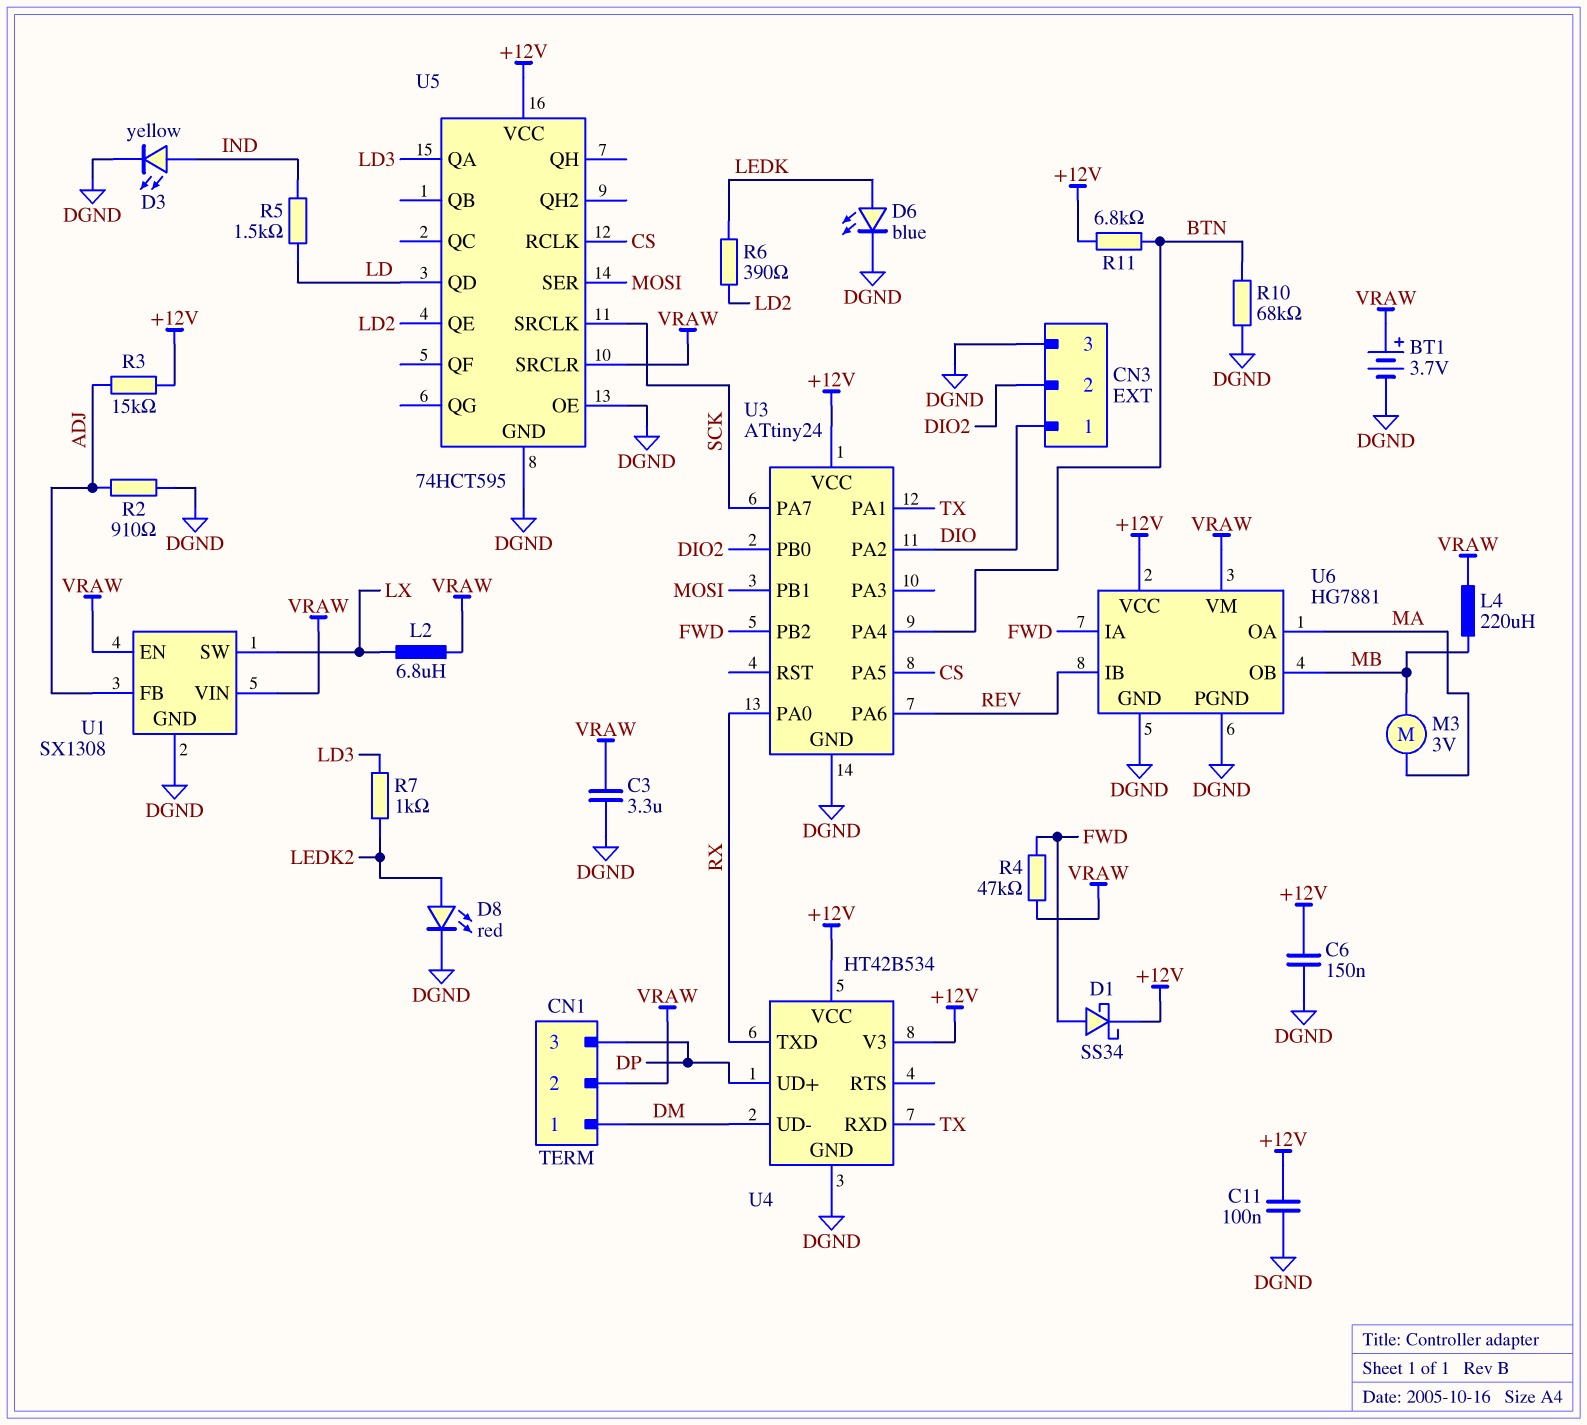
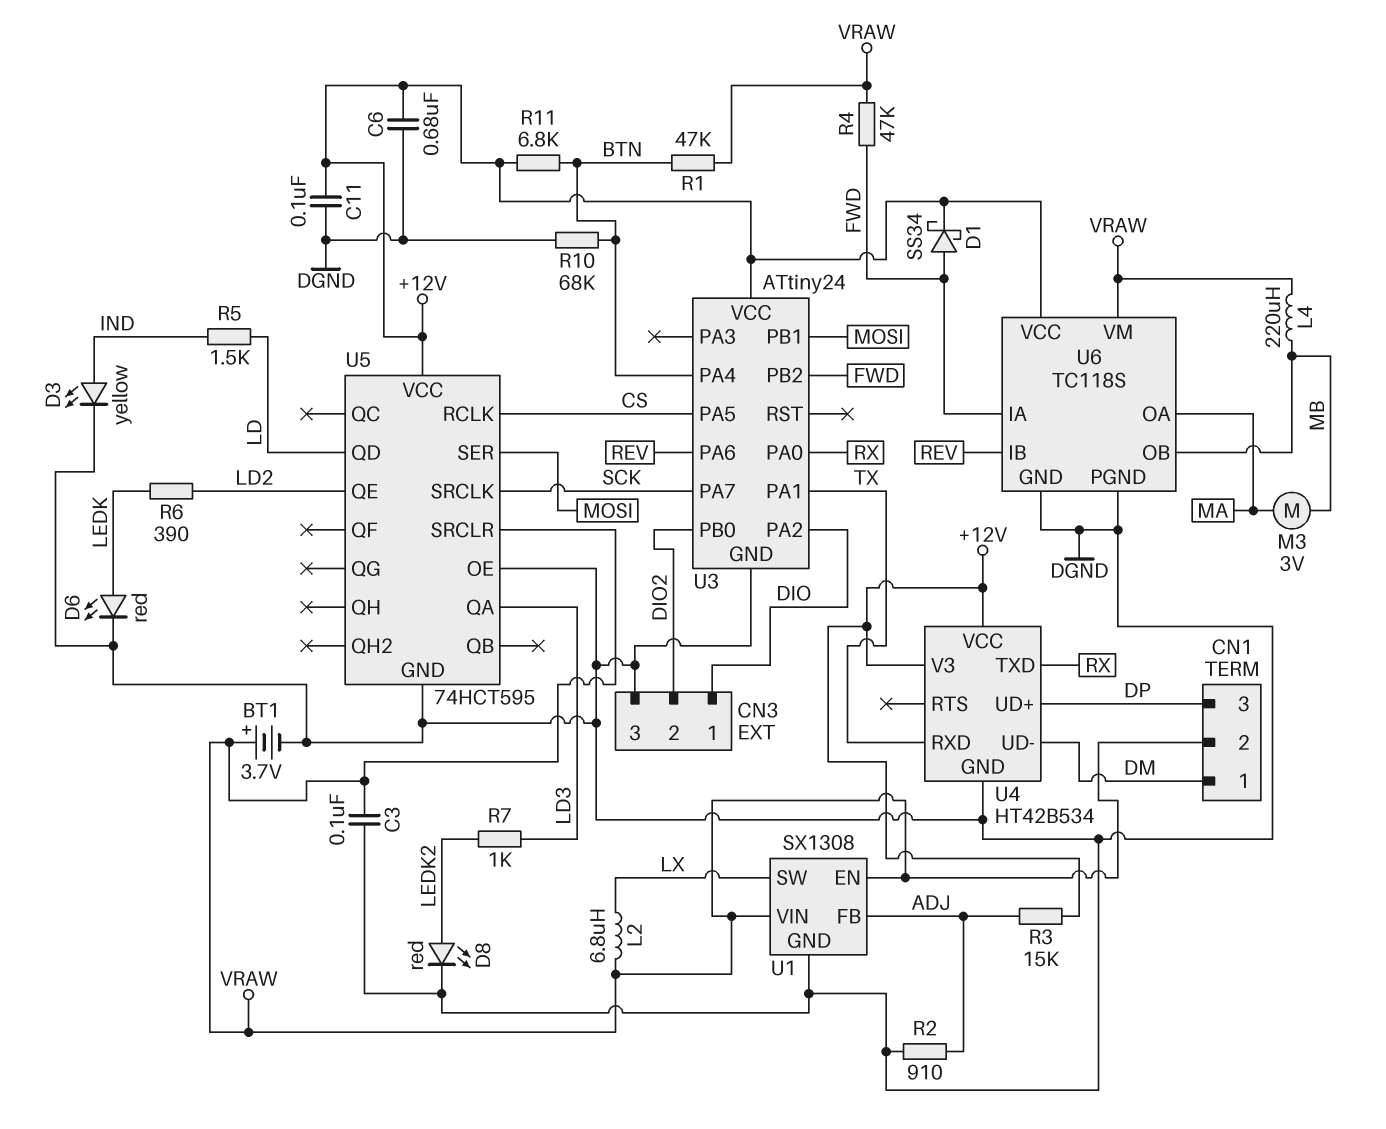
C3: 3.3uF (DGND, VRAW) -> 100nF (DGND, VRAW)
C6: 150nF (+12V, DGND) -> 680nF (+12V, DGND)
D6: LED blue (A LEDK, K DGND) -> LED red (A LEDK, K DGND)
R1: none -> 47k (BTN, VRAW)
U6: HG7881 -> TC118S

